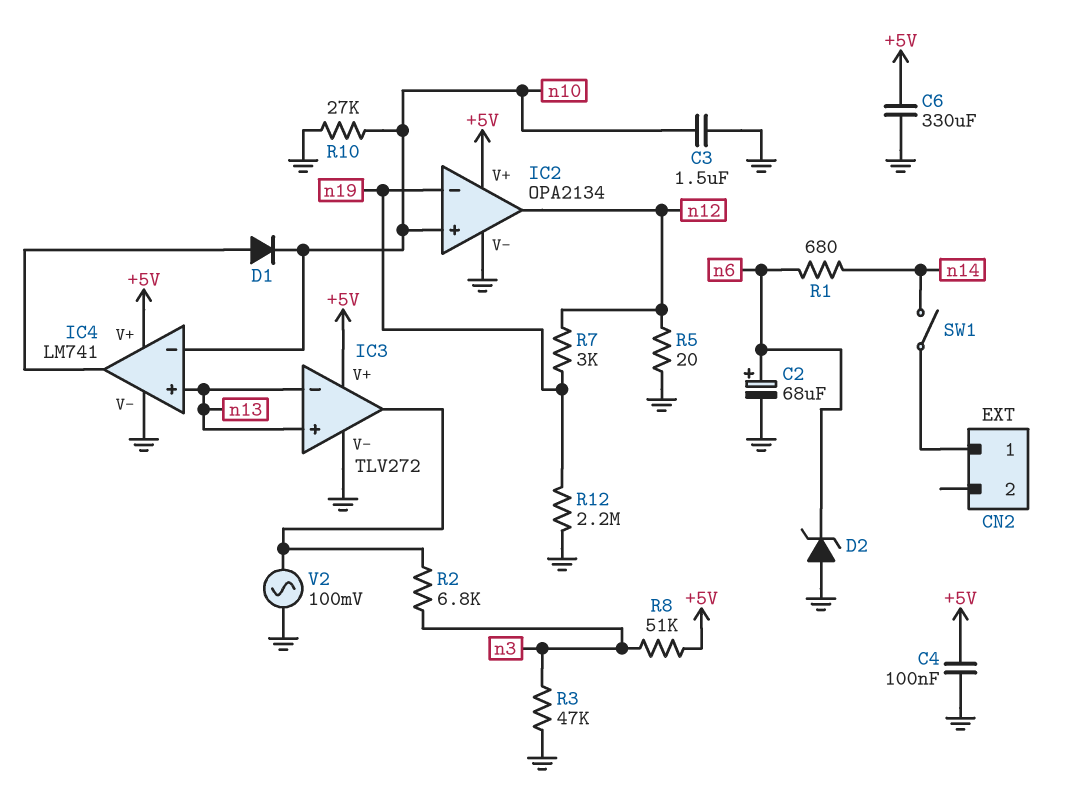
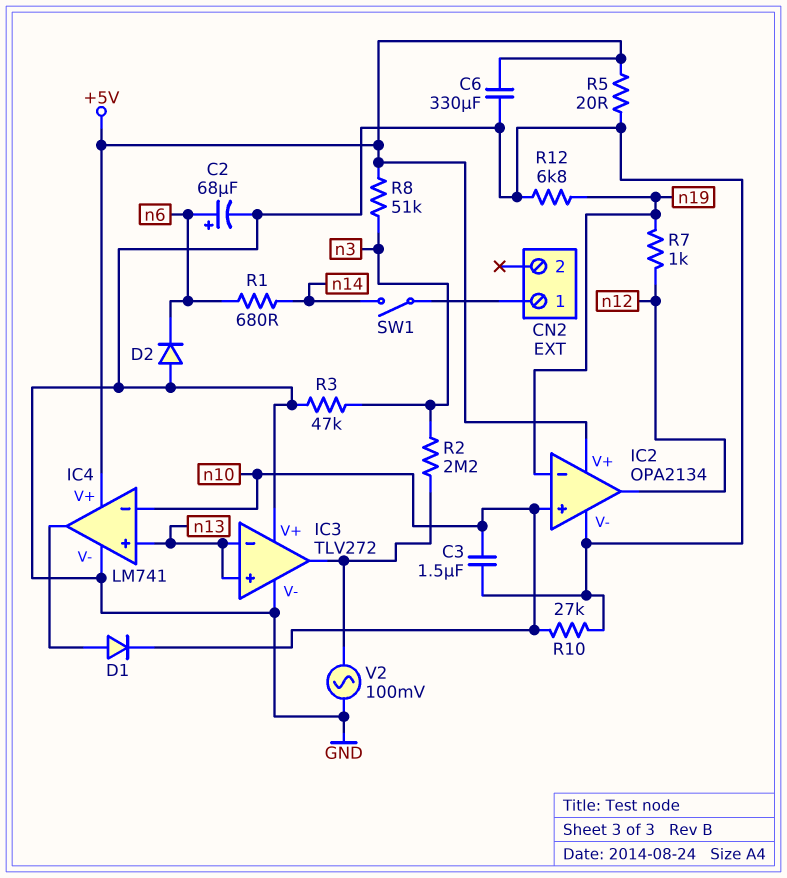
C4: 100nF (+5V, GND) -> none
D2: zener (A GND, K n6) -> diode (A GND, K n6)
IC3 pin V+: +5V -> GND
R2: 6.8k (IC3/out, n3) -> 2.2M (IC3/out, n3)
R5: 20 (GND, n12) -> 20 (+5V, GND)
R7: 3k (n12, n19) -> 1k (n12, n19)
R12: 2.2M (GND, n19) -> 6.8k (GND, n19)

